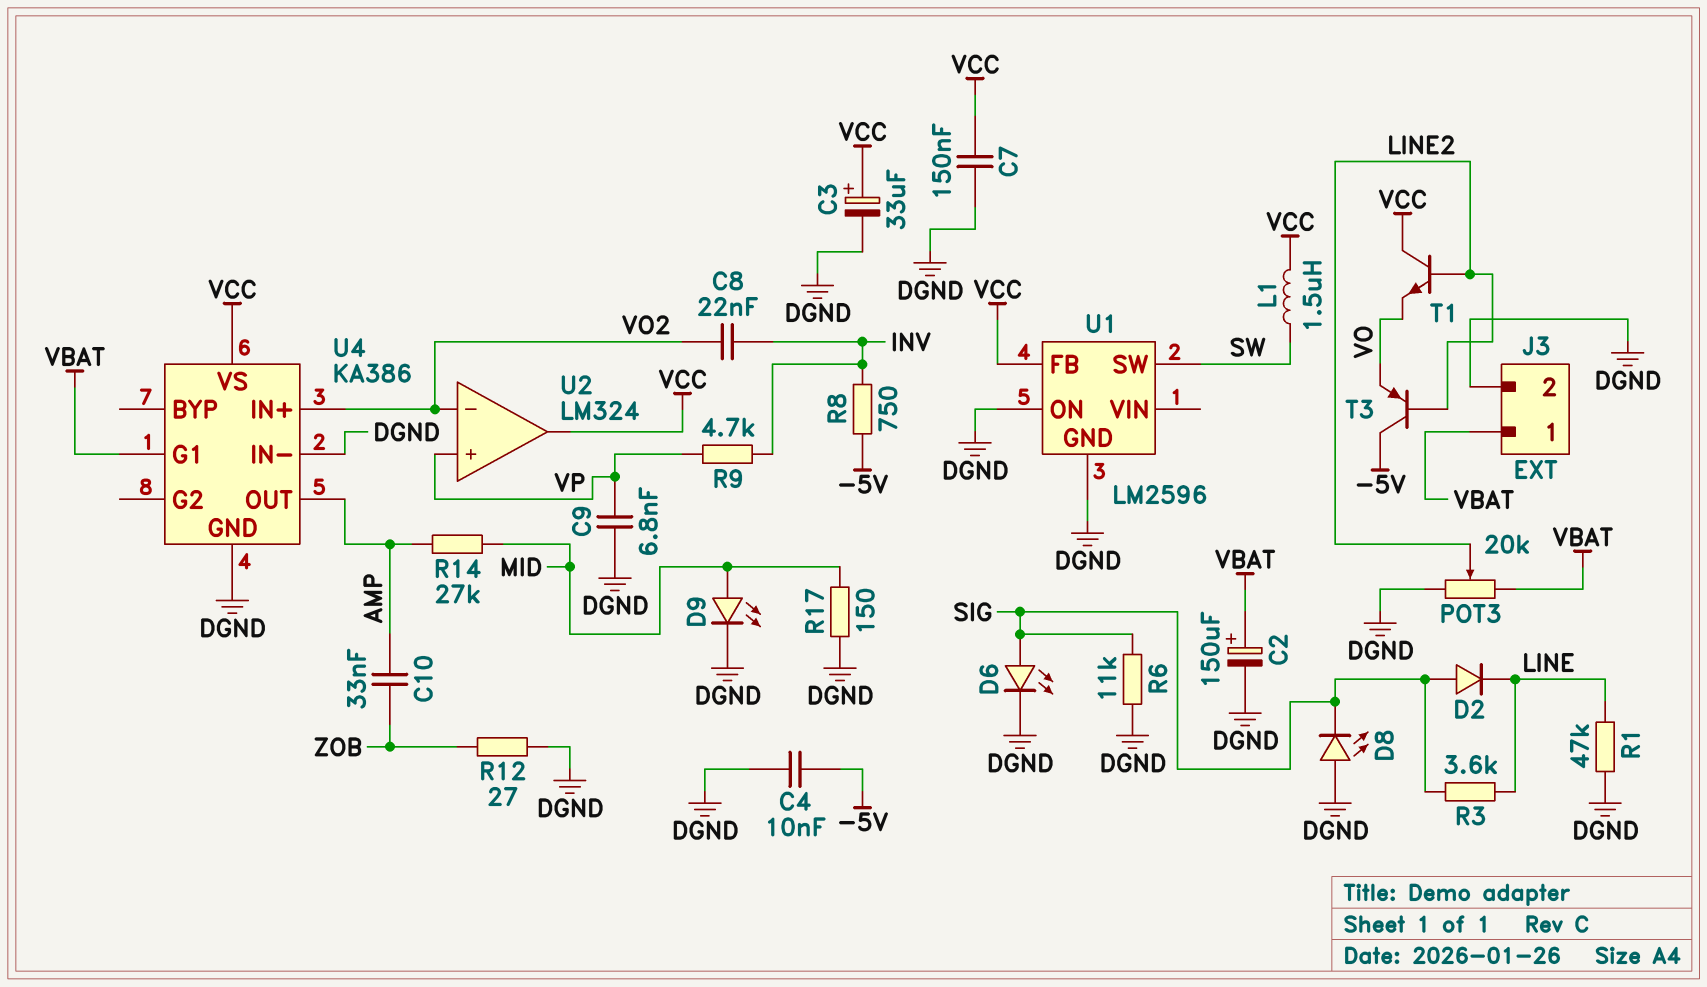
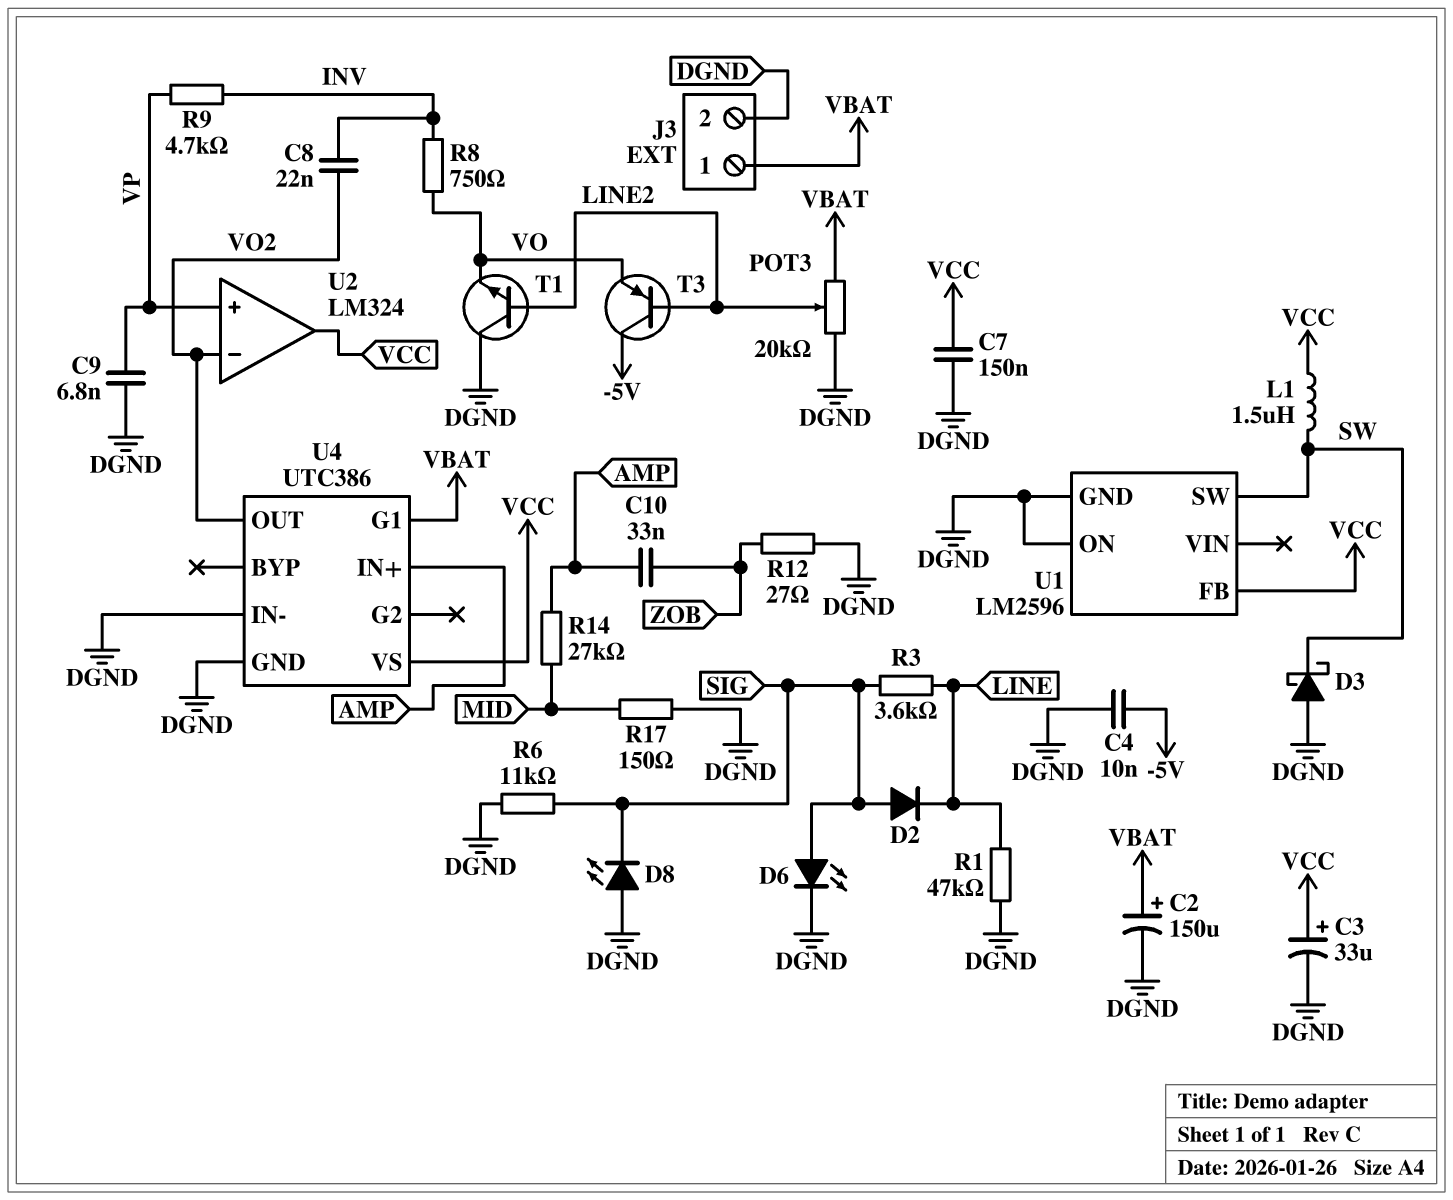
D3: none -> schottky (A DGND, K SW)
D9: LED (A MID, K DGND) -> none
R8: 750 (-5V, INV) -> 750 (INV, VO)
T1: NPN (B LINE2, C VCC, E VO) -> NPN (B LINE2, C DGND, E VO)
U4: KA386 -> UTC386
U4 pin IN+: VO2 -> AMP
U4 pin OUT: AMP -> VO2

